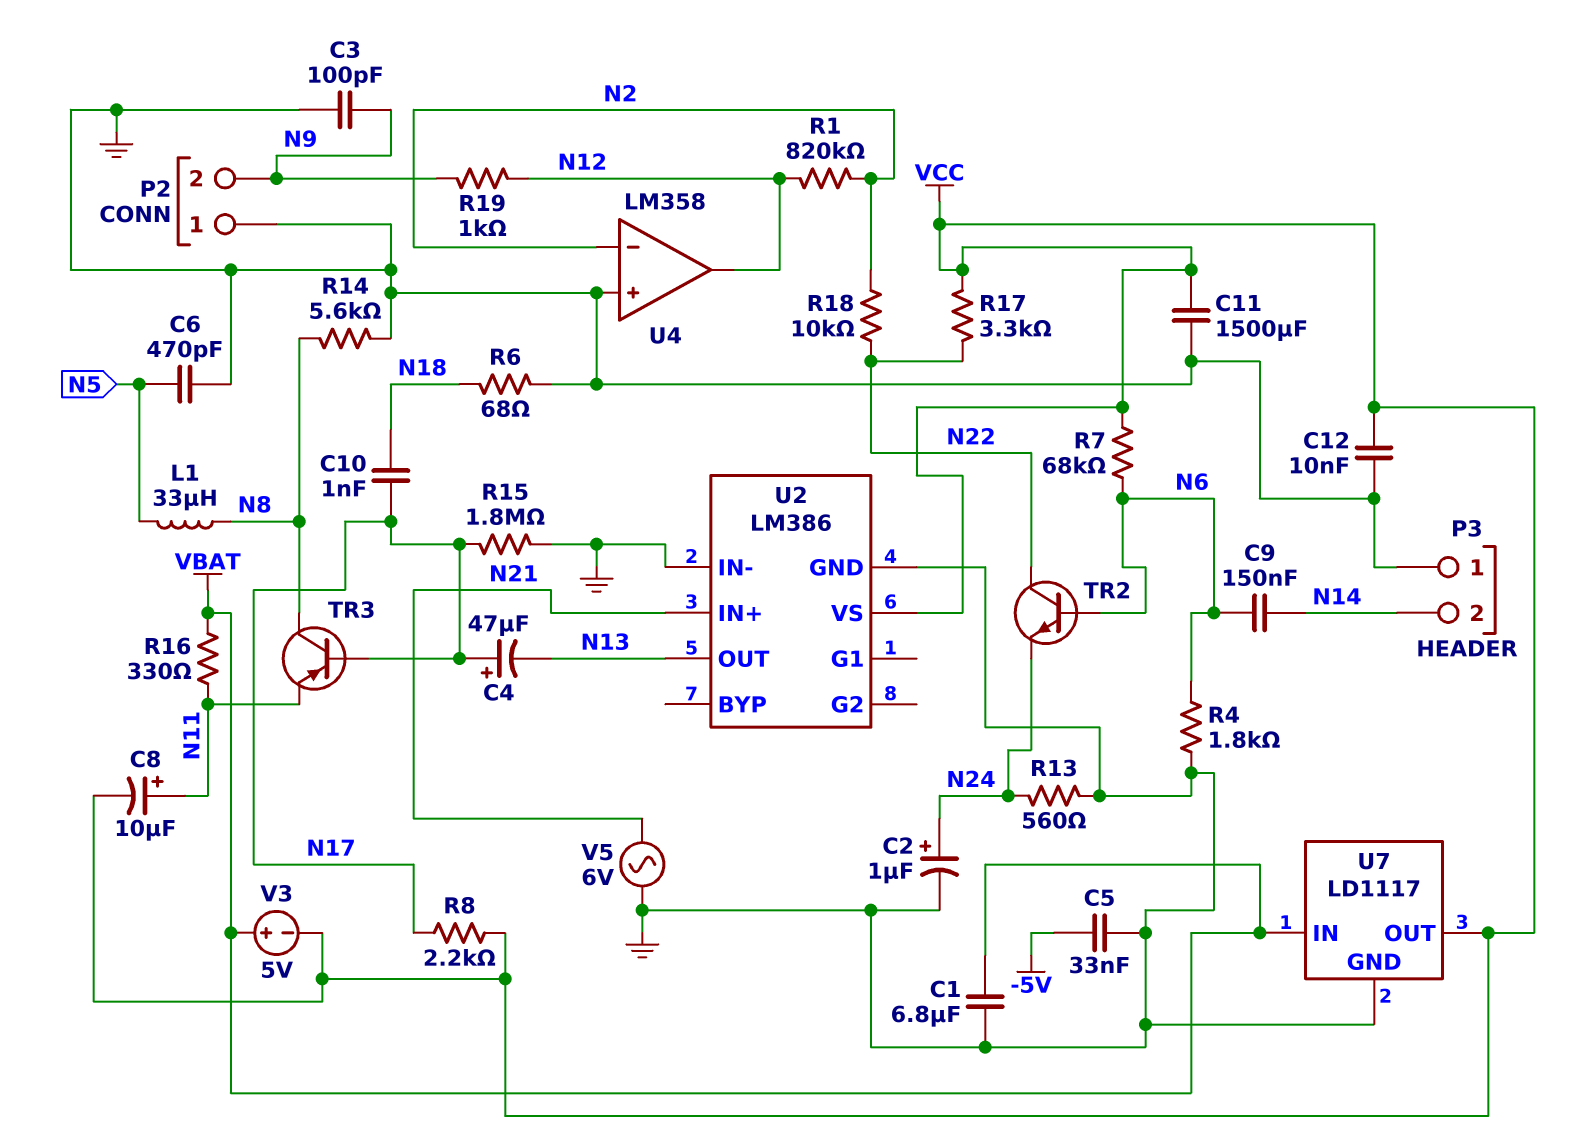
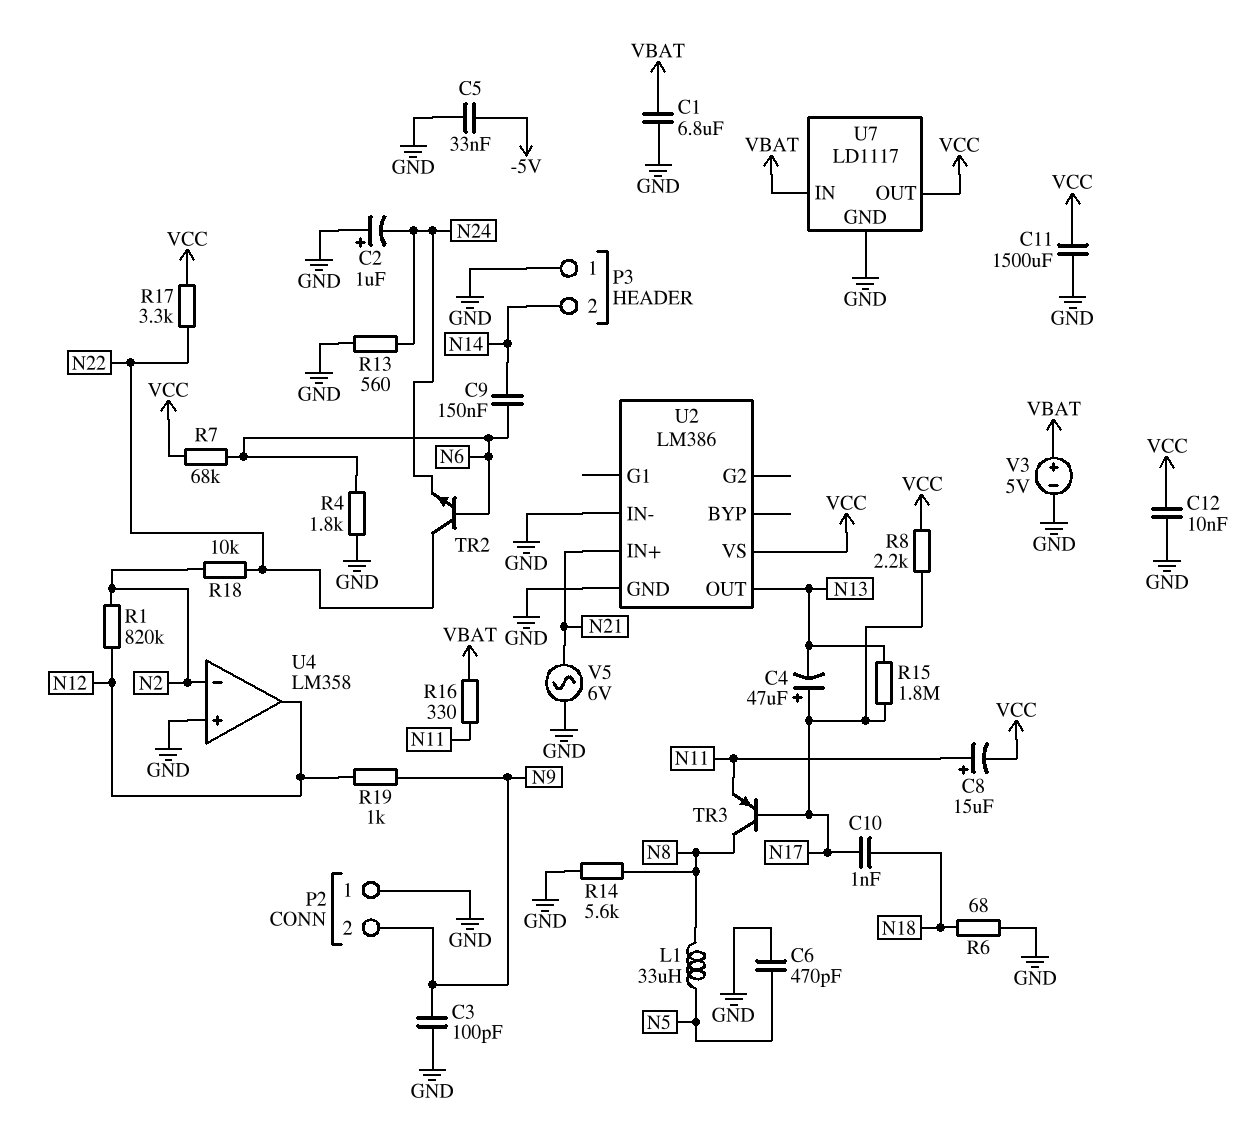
C2: 1uF (plus N24, minus GND) -> 1uF (plus GND, minus N24)
C8: 10uF (plus N11, minus VCC) -> 15uF (plus N11, minus VCC)
R15: 1.8M (GND, N17) -> 1.8M (N13, N17)
V3: 5V (plus VBAT, minus VCC) -> 5V (plus VBAT, minus GND)

